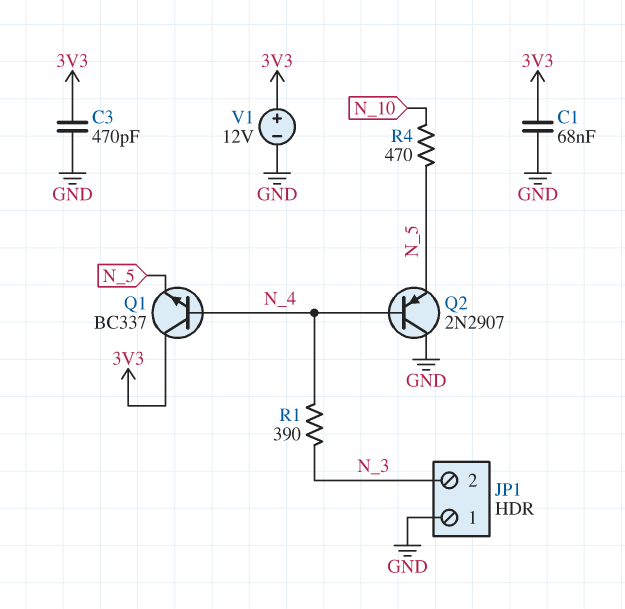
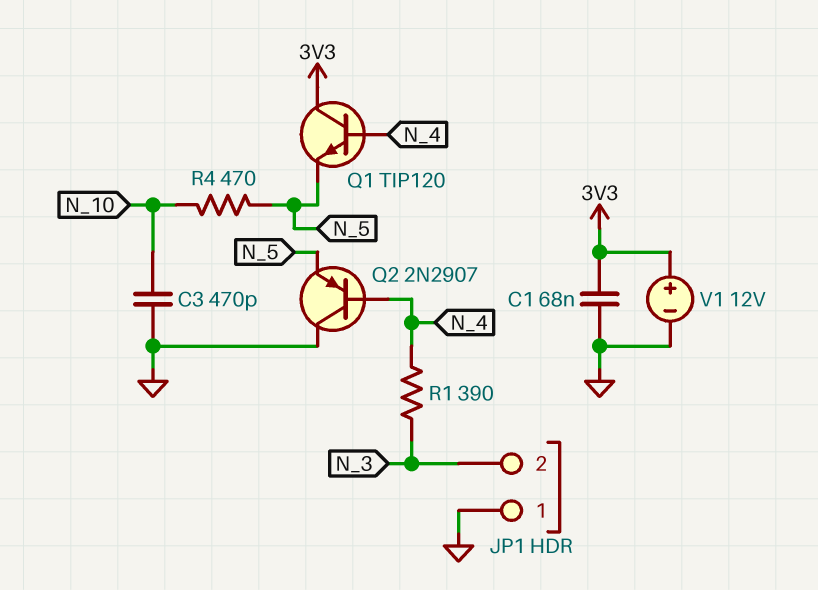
C3: 470pF (3V3, GND) -> 470pF (GND, N_10)
Q1: NPN BC337 (B N_4, C 3V3, E N_5) -> NPN TIP120 (B N_4, C 3V3, E N_5)

